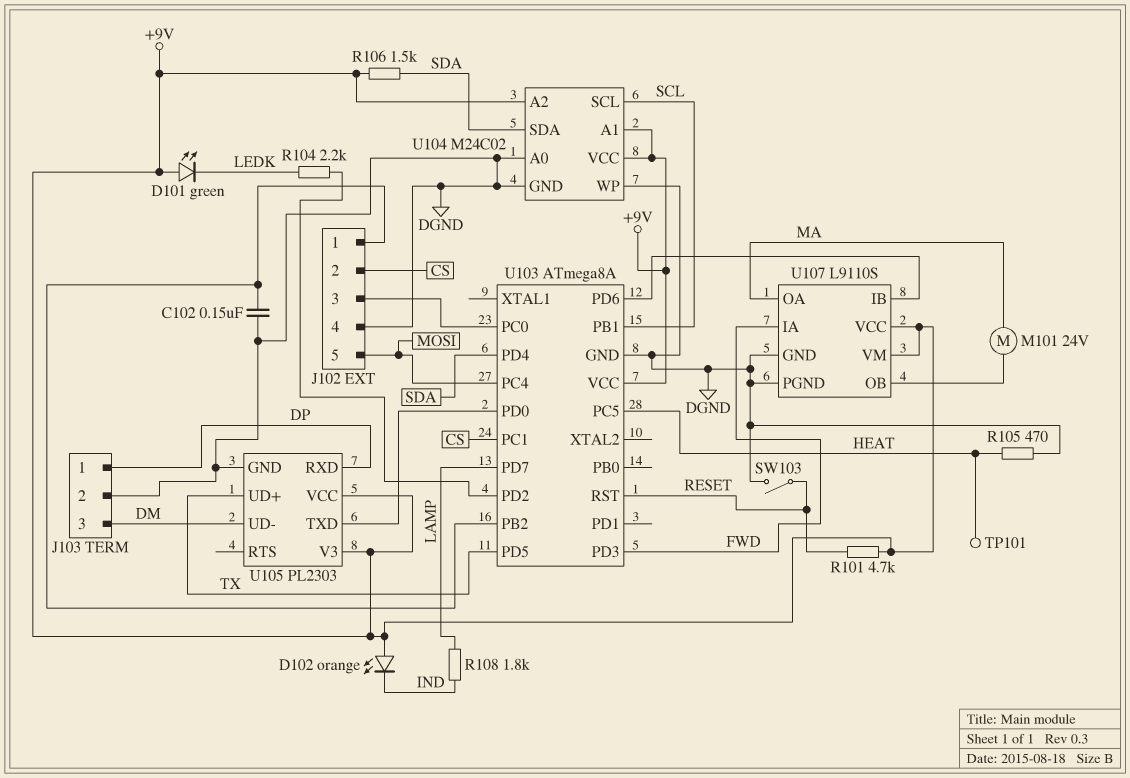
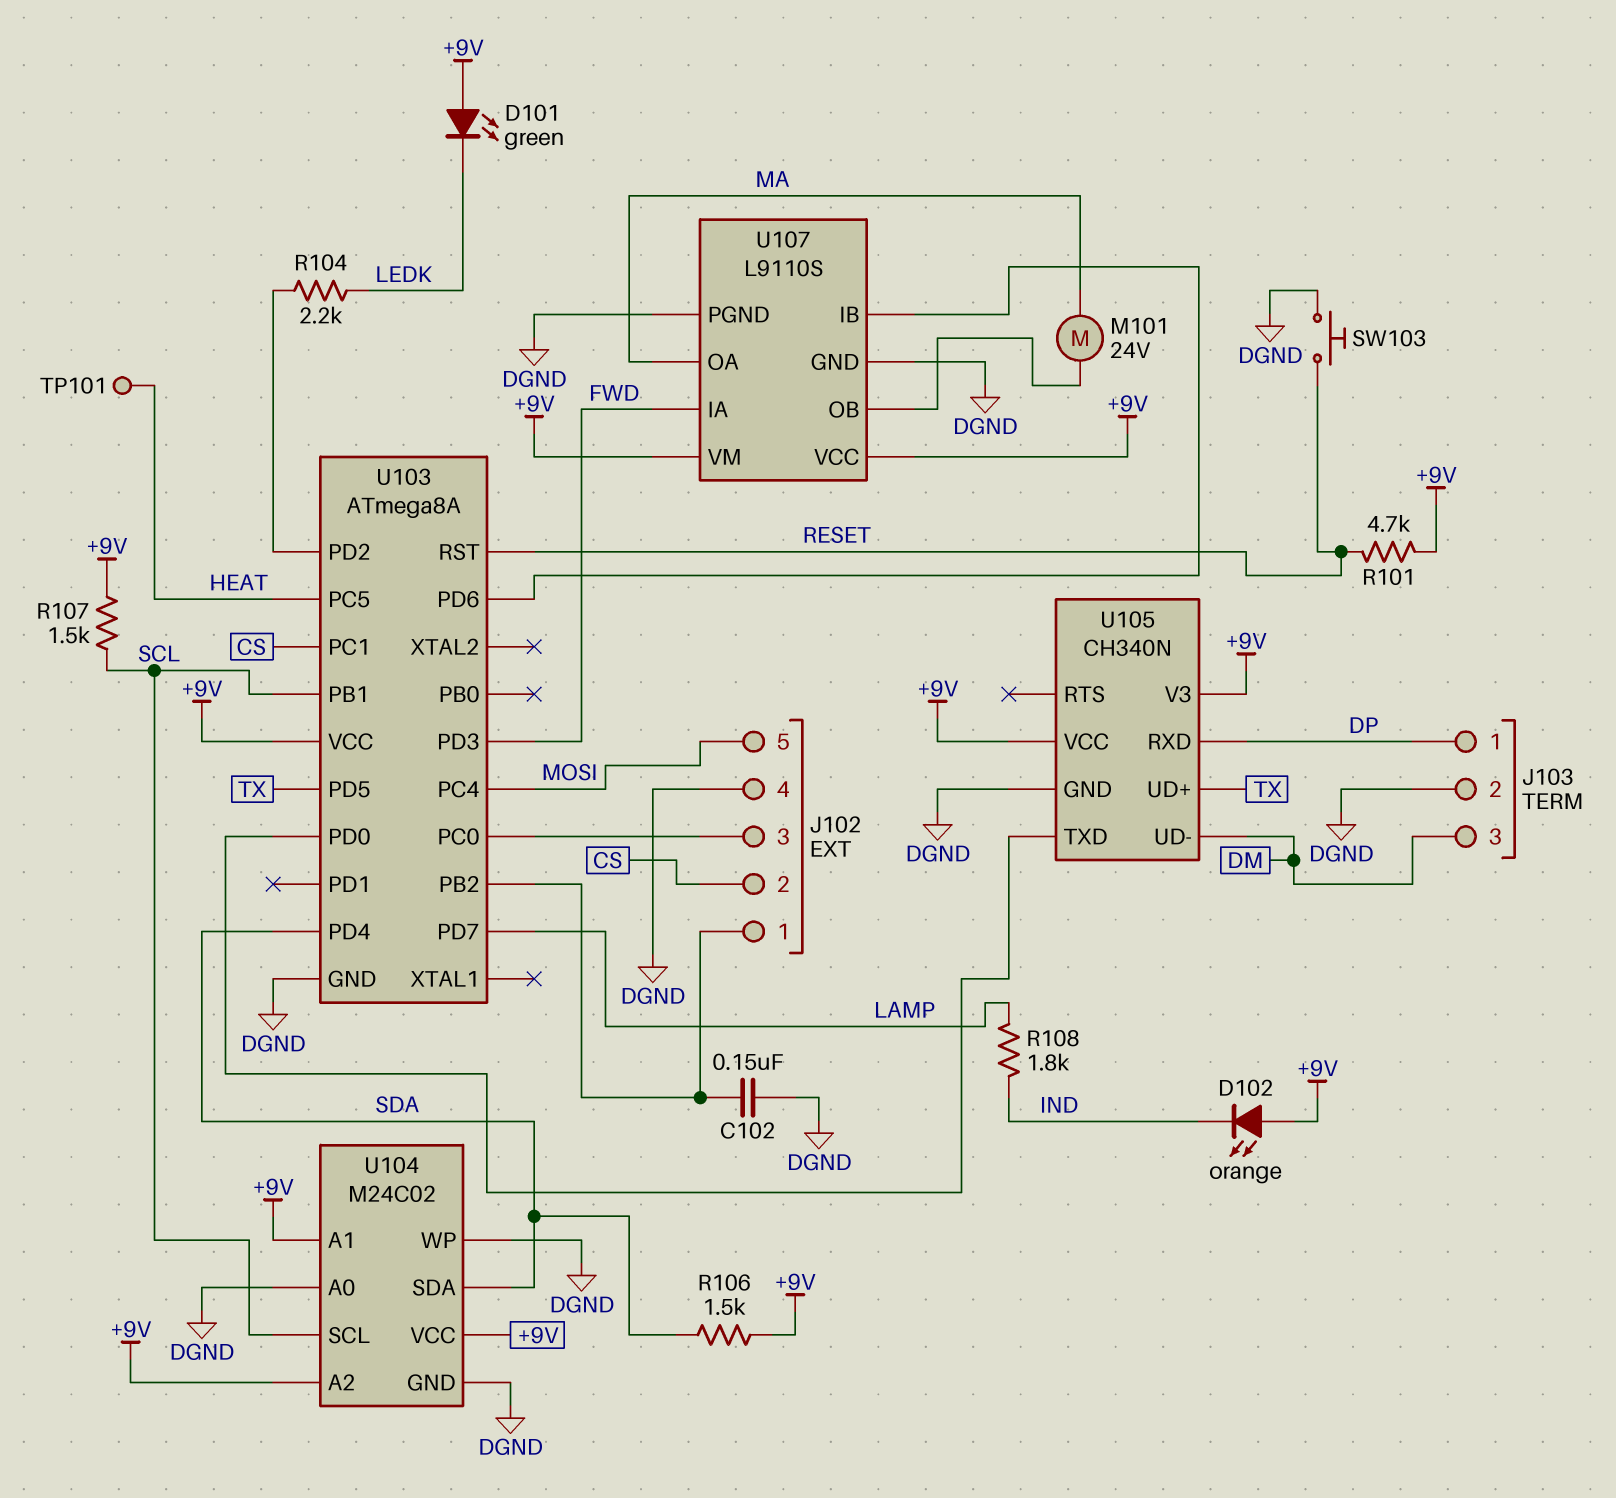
R105: 470 (DGND, HEAT) -> none
R107: none -> 1.5k (+9V, SCL)
SW103: switch (DGND, RESET) -> button (DGND, RESET)
U105: PL2303 -> CH340N

